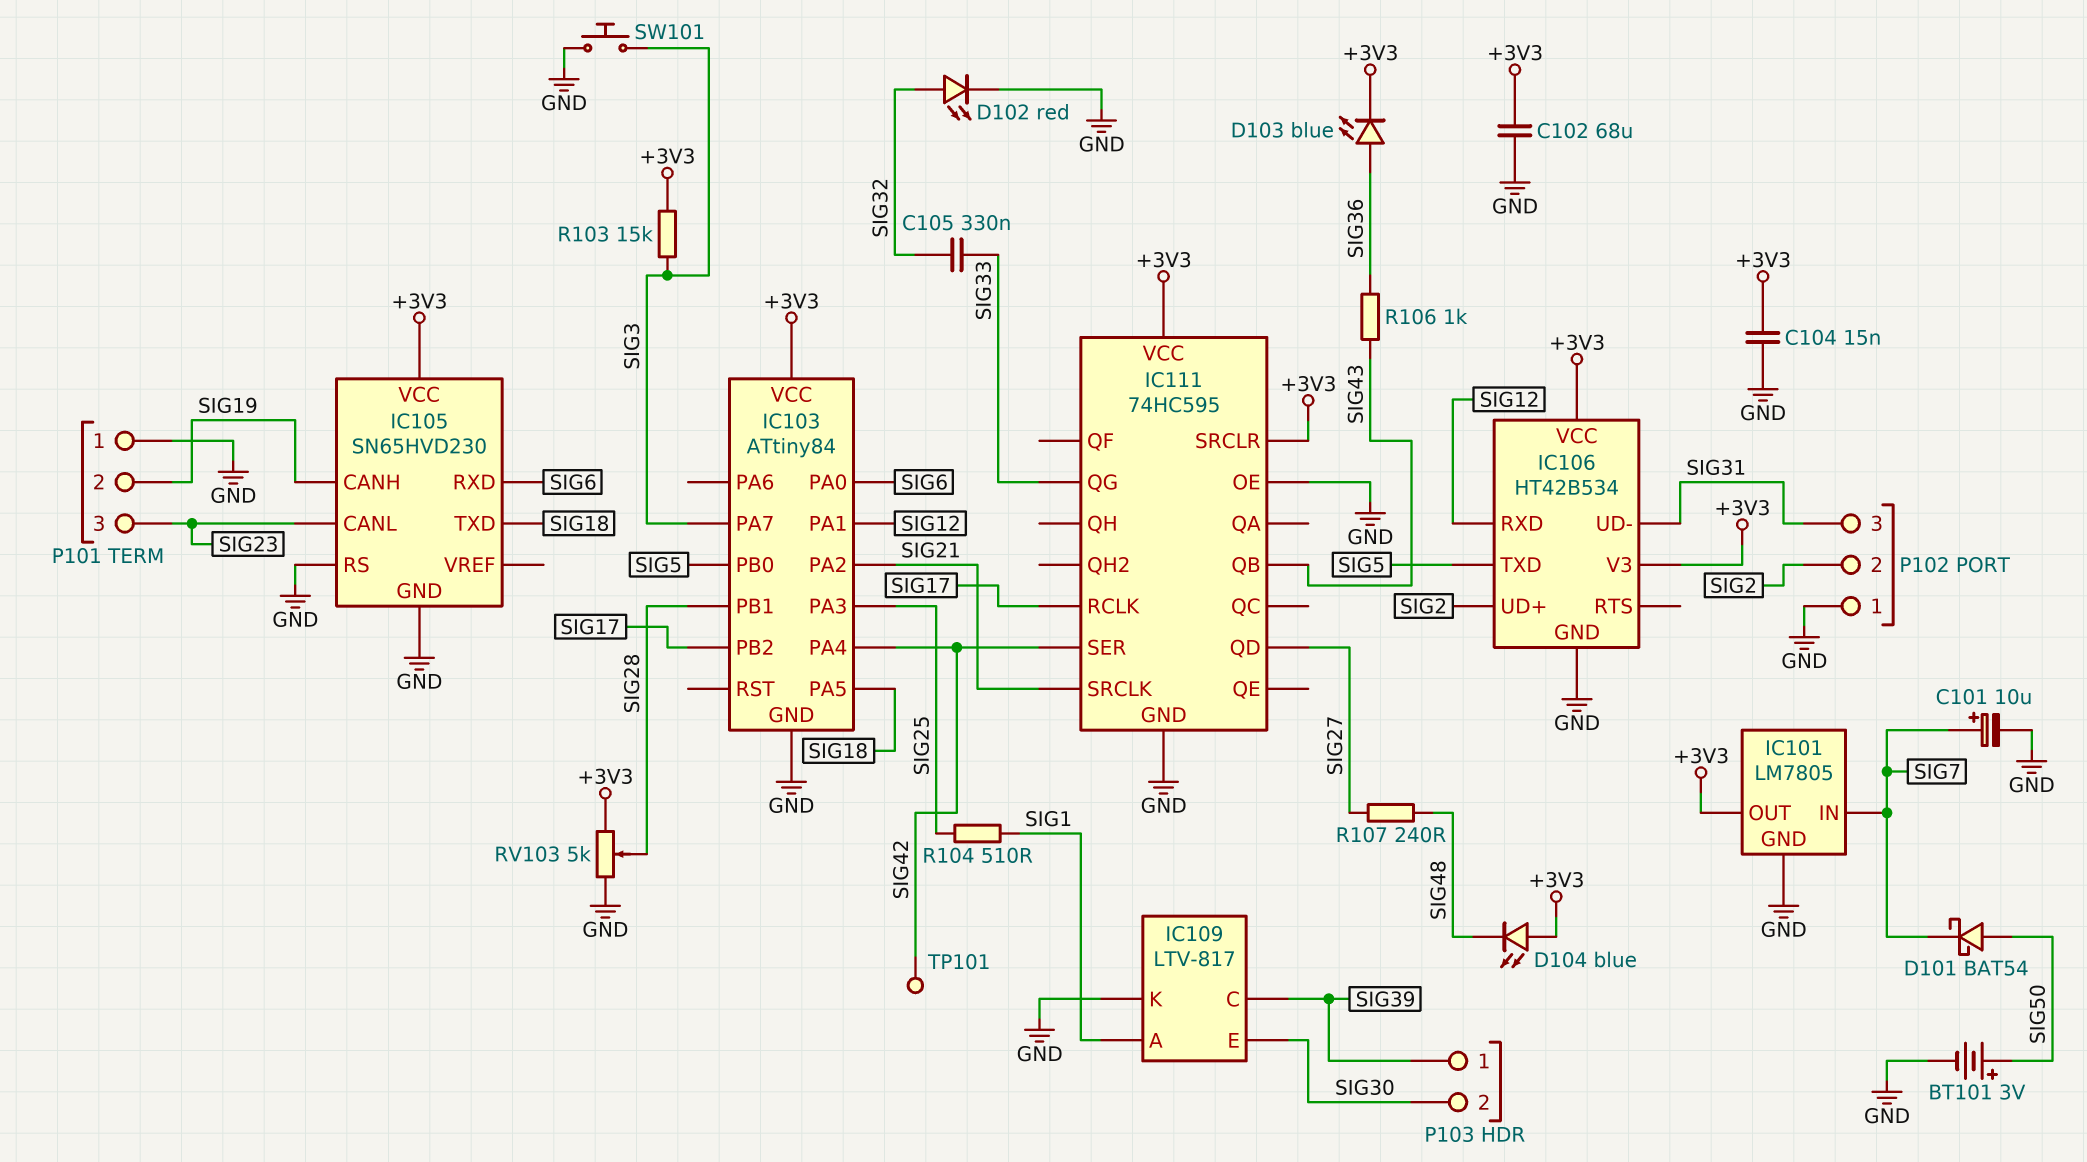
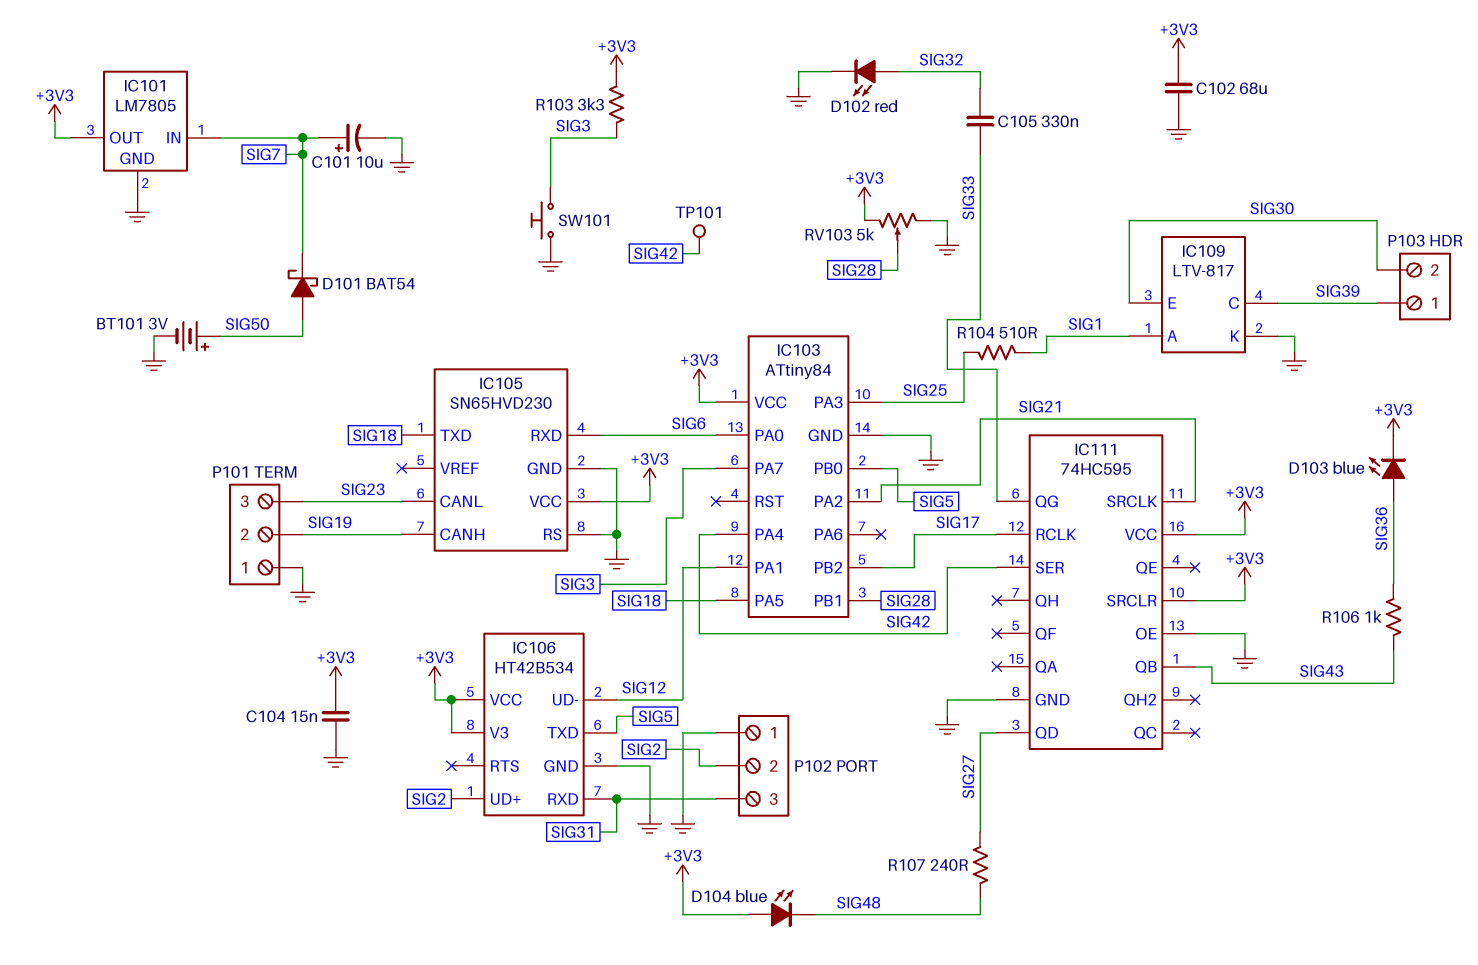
IC106 pin RXD: SIG12 -> SIG31
IC106 pin UD-: SIG31 -> SIG12
R103: 15k (+3V3, SIG3) -> 3.3k (+3V3, SIG3)

